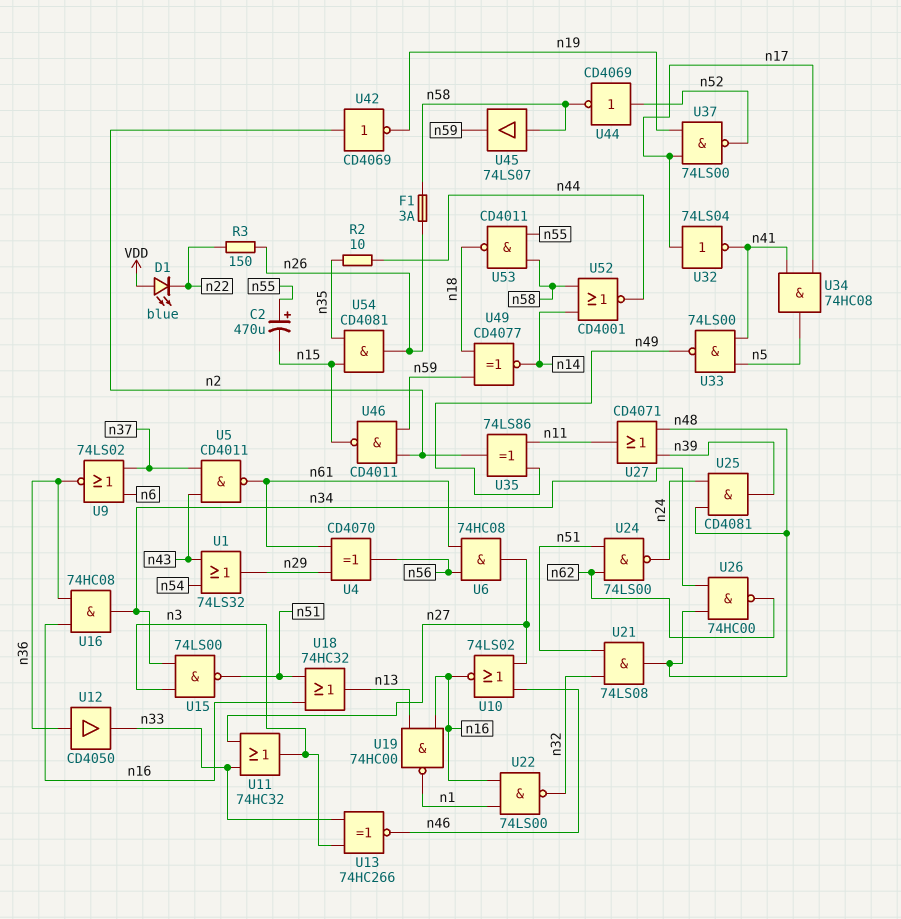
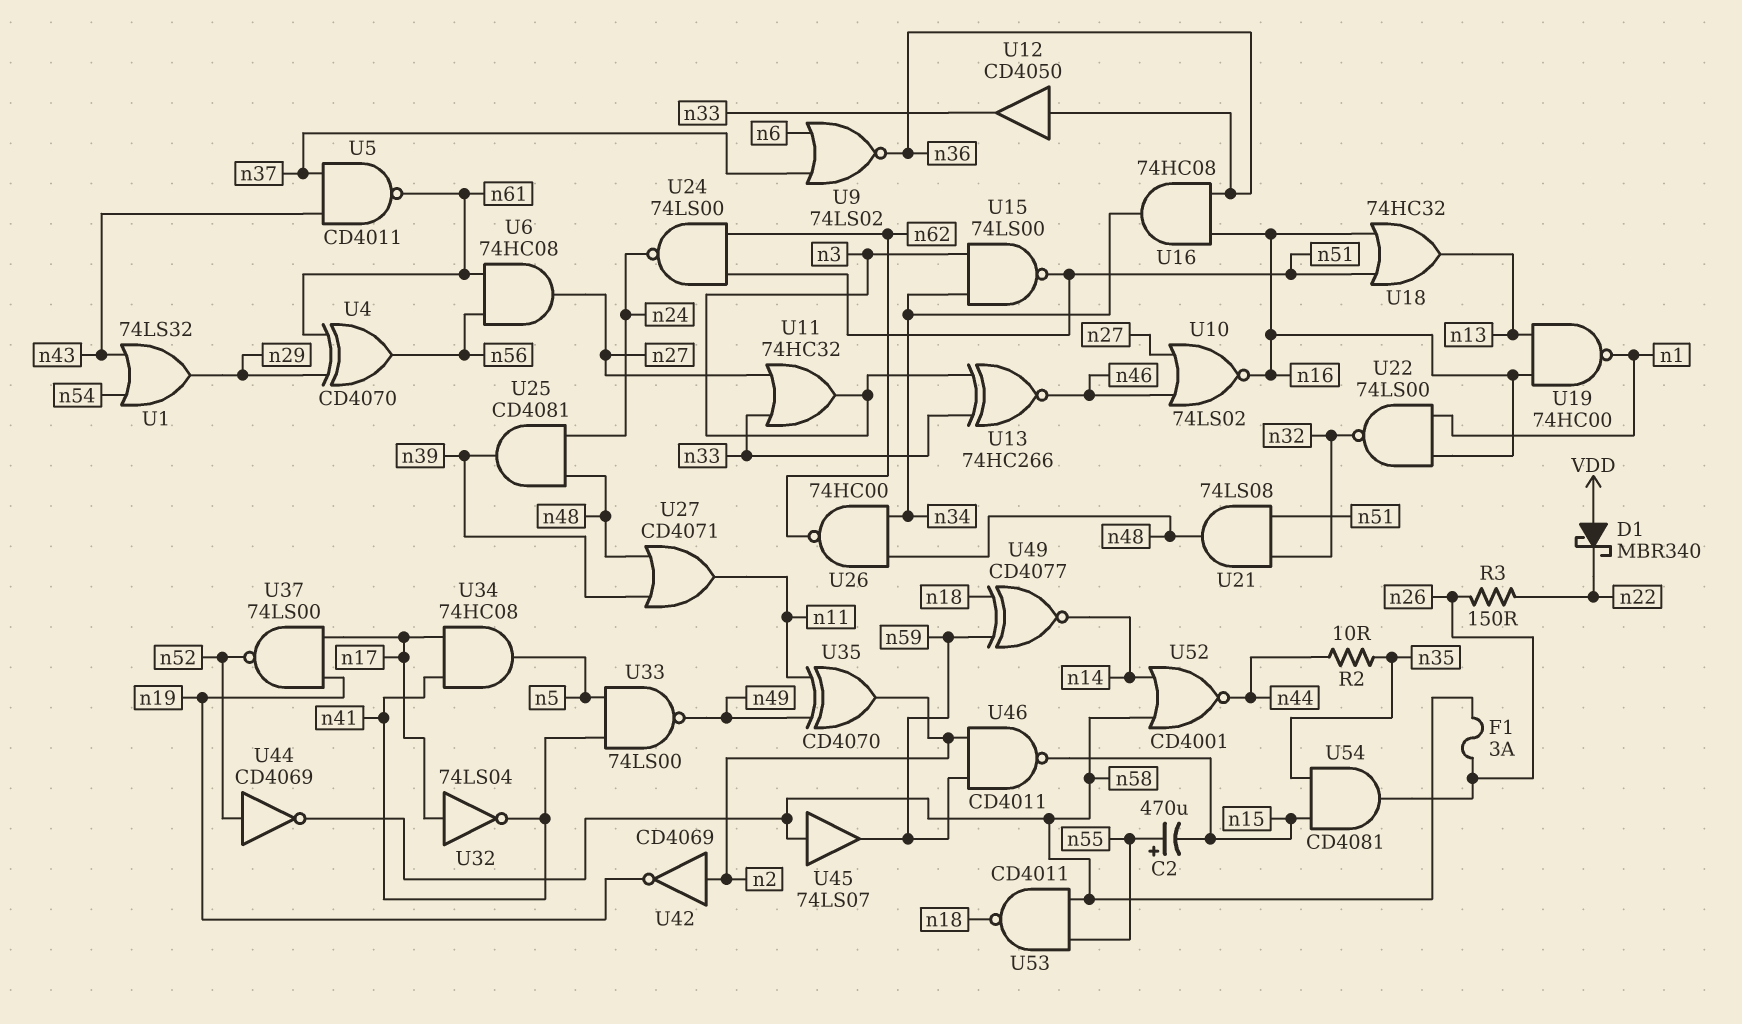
D1: LED blue (A VDD, K n22) -> schottky MBR340 (A VDD, K n22)
U35: XOR 74LS86 (in n11, in n49, out n2) -> XOR CD4070 (in n11, in n49, out n2)

